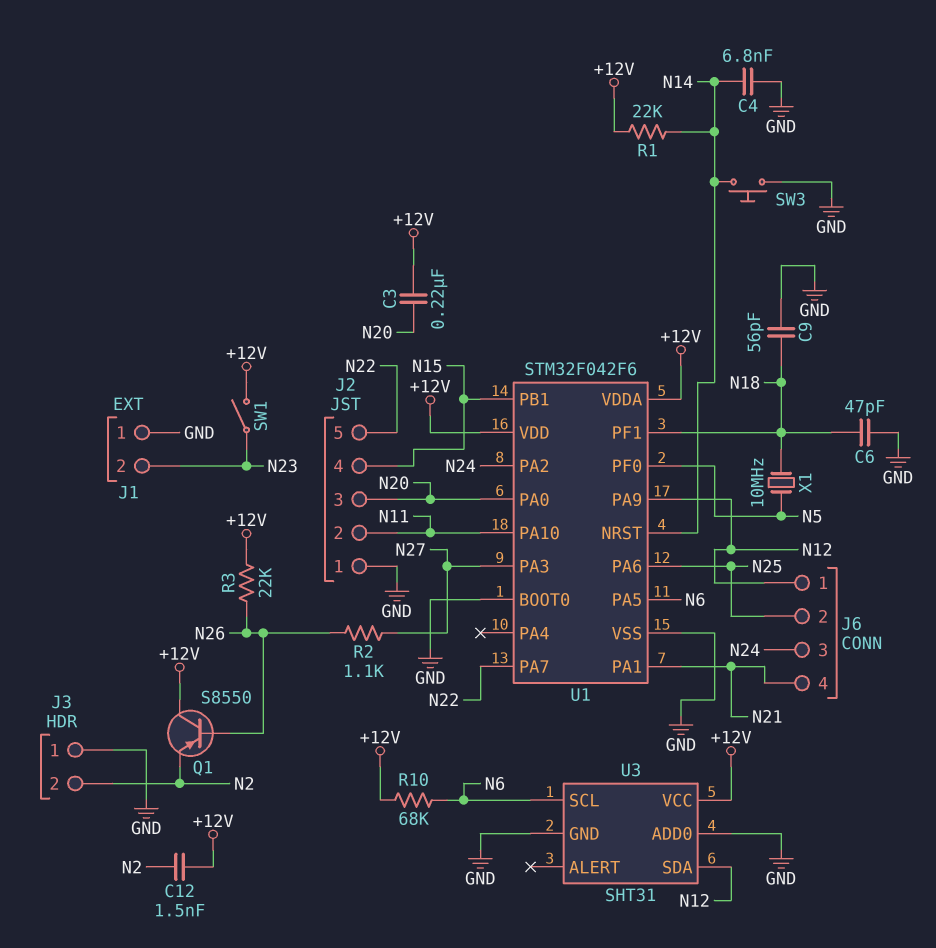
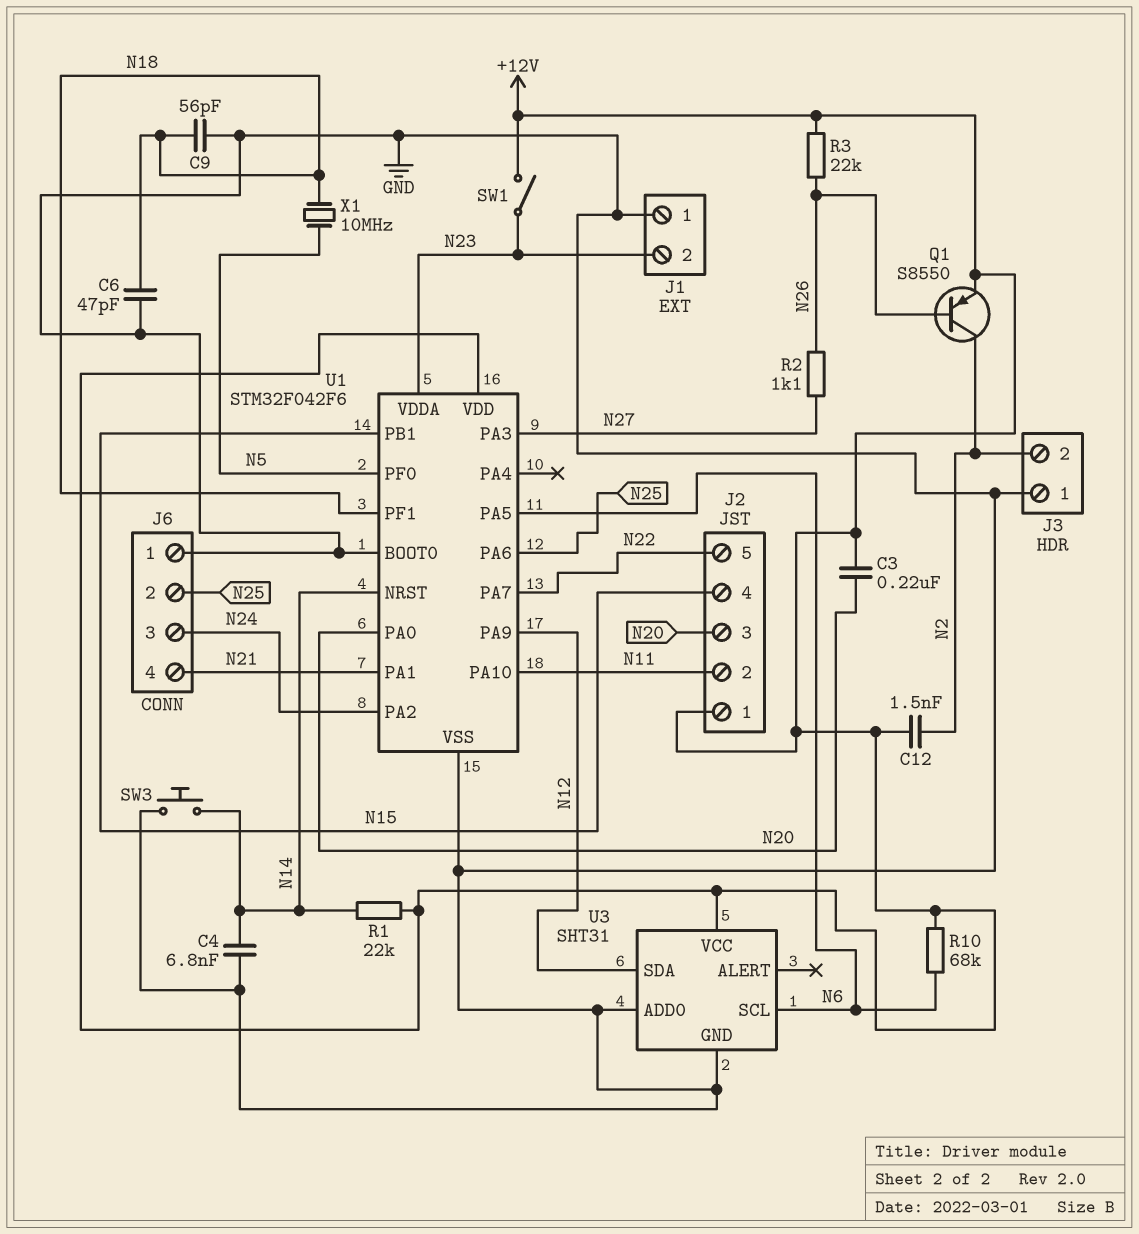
J2 pin 1: GND -> +12V
J6 pin 1: N12 -> GND
Q1: PNP S8550 (B N26, C +12V, E N2) -> PNP S8550 (B N26, C N2, E +12V)
U1 pin VDDA: +12V -> N23

